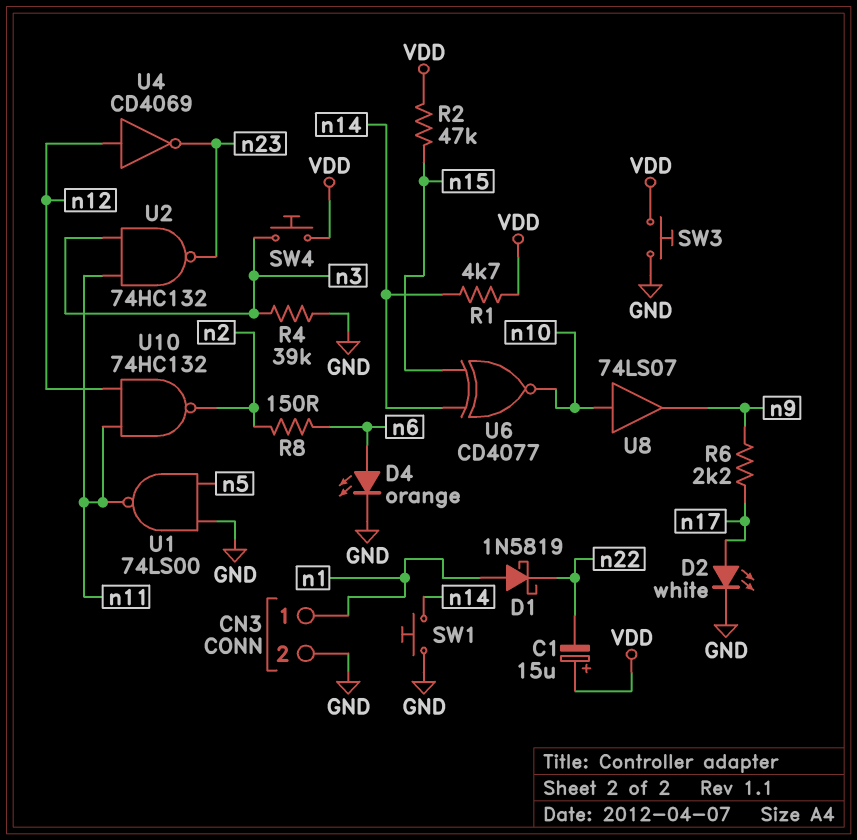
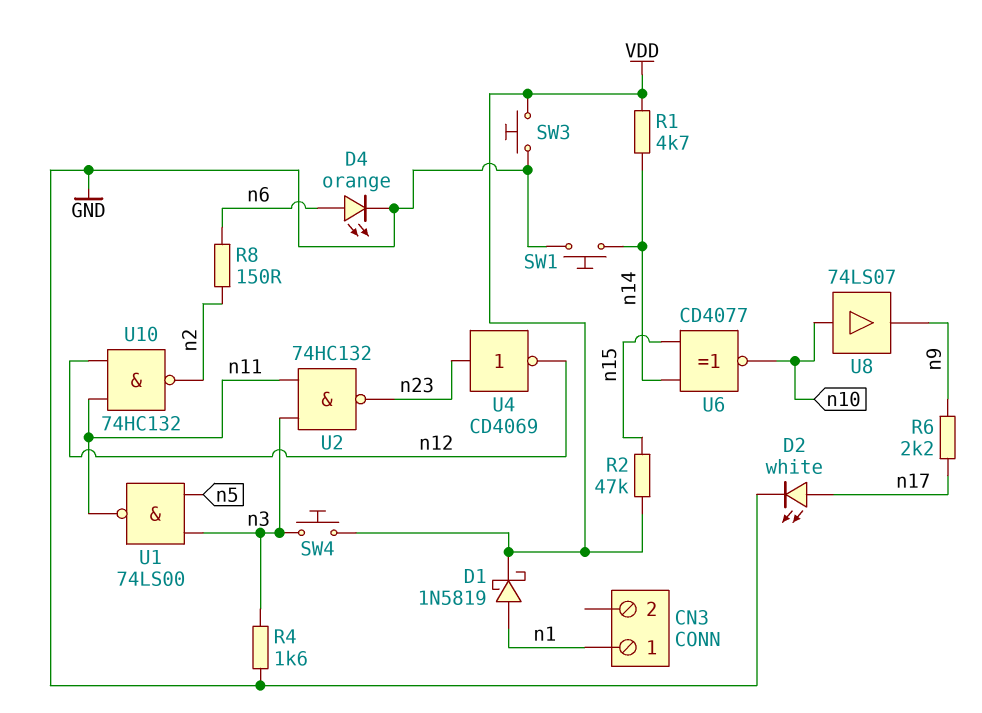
C1: 15uF (plus VDD, minus n22) -> none
CN3 pin 2: GND -> none
D1: schottky 1N5819 (A n1, K n22) -> schottky 1N5819 (A n1, K VDD)
R4: 39k (GND, n3) -> 1.6k (GND, n3)
U1: NAND 74LS00 (in GND, in n5, out n11) -> NAND 74LS00 (in n3, in n5, out n11)
U4: NOT CD4069 (in n12, out n23) -> NOT CD4069 (in n23, out n12)

